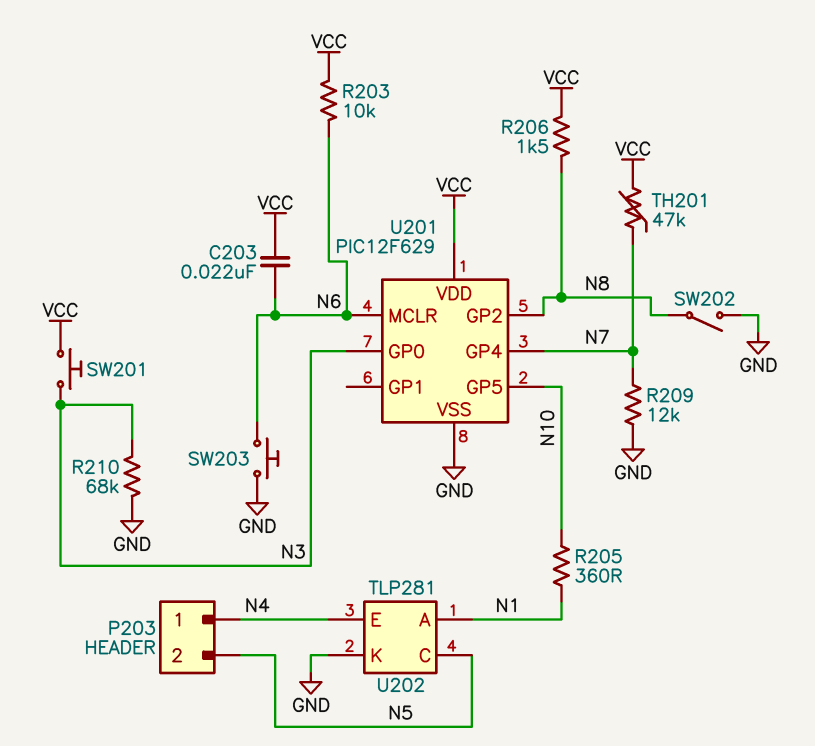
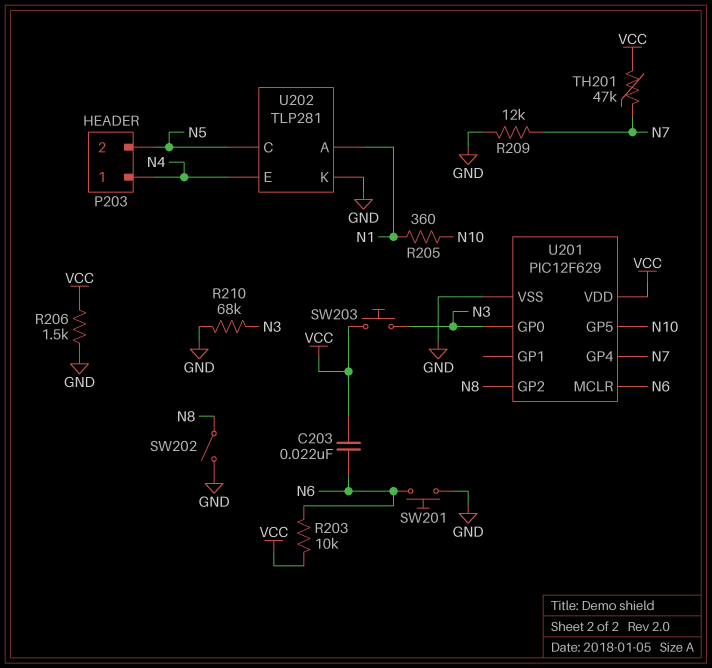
R206: 1.5k (N8, VCC) -> 1.5k (GND, VCC)
SW201: button (N3, VCC) -> button (GND, N6)
SW203: button (GND, N6) -> button (N3, VCC)

